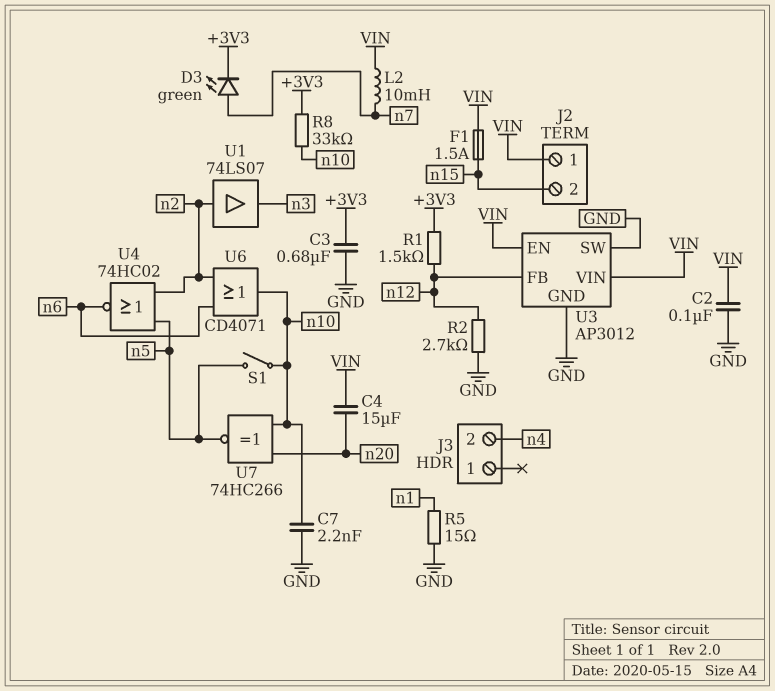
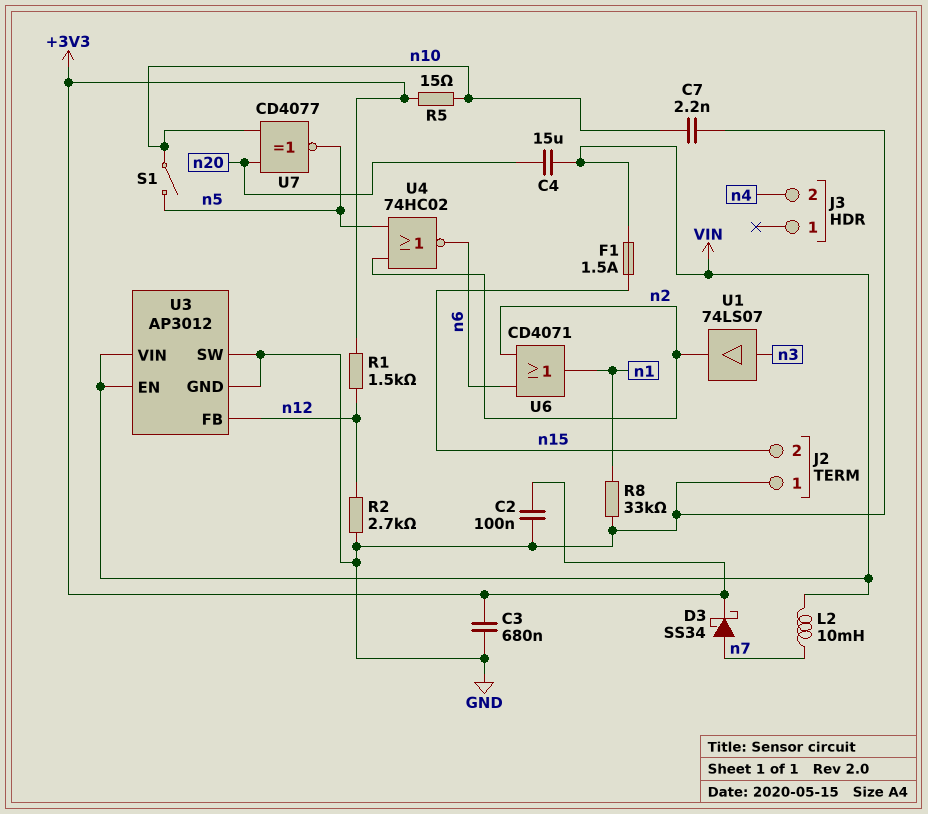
C2: 100nF (GND, VIN) -> 100nF (+3V3, GND)
D3: LED green (A n7, K +3V3) -> schottky SS34 (A n7, K +3V3)
J2 pin 1: VIN -> GND
R5: 15 (GND, n1) -> 15 (+3V3, n10)
R8: 33k (+3V3, n10) -> 33k (GND, n1)
U1: buffer 74LS07 (in n2, out n3) -> buffer 74LS07 (in n3, out n2)
U6: OR CD4071 (in n2, in n6, out n10) -> OR CD4071 (in n2, in n6, out n1)
U7: XNOR 74HC266 (in n10, in n20, out n5) -> XNOR CD4077 (in n10, in n20, out n5)

